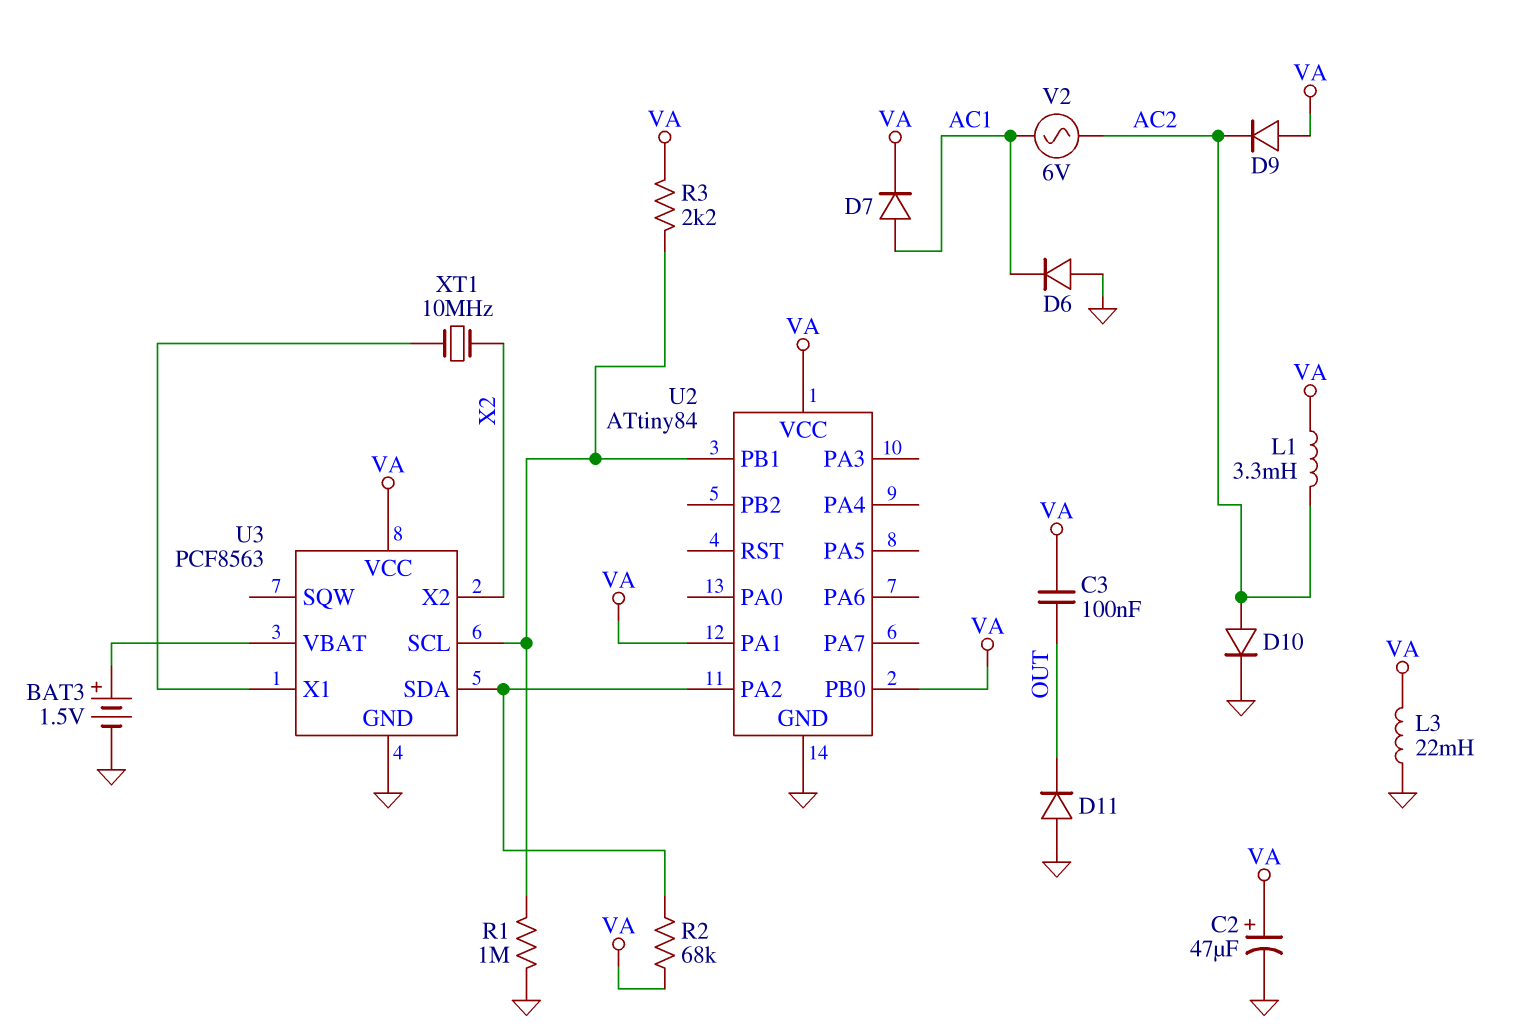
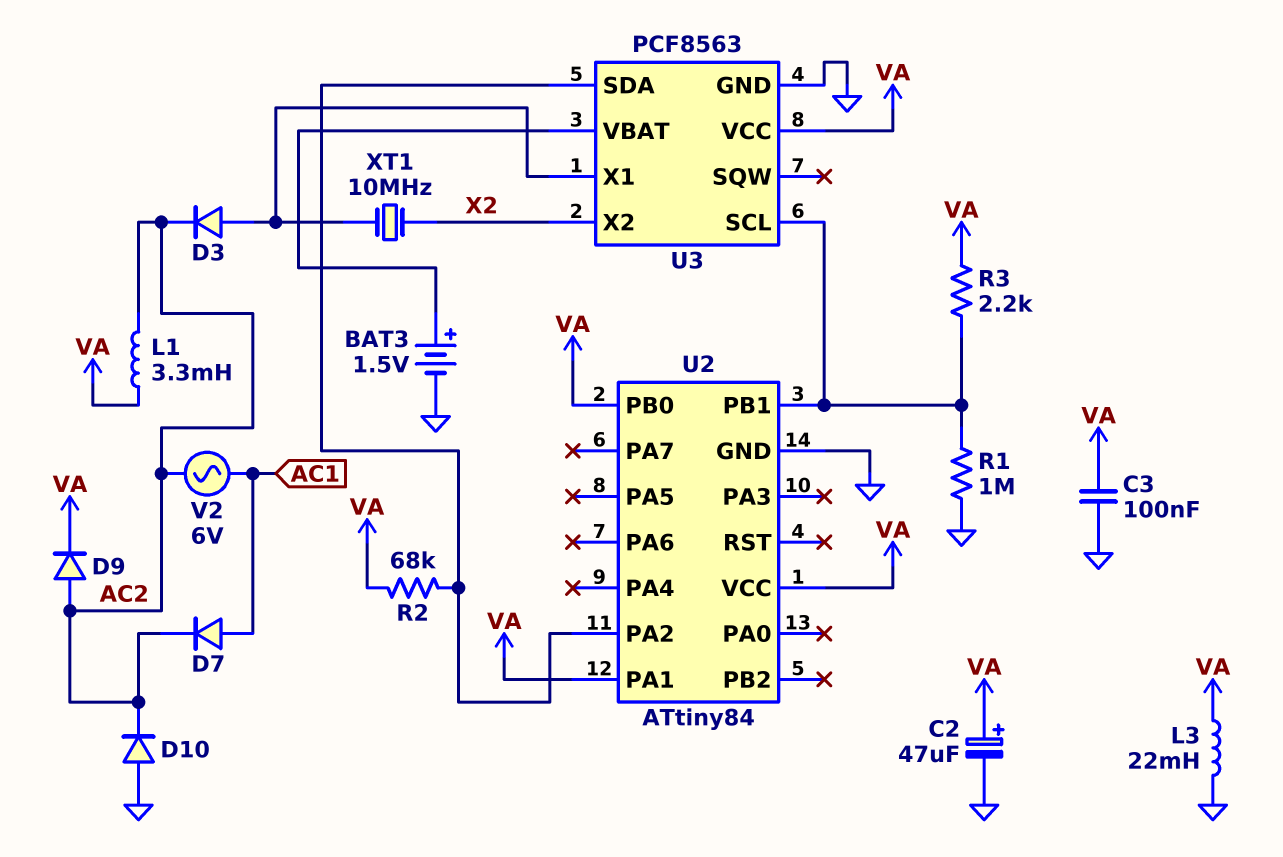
C3: 100nF (OUT, VA) -> 100nF (GND, VA)
D3: none -> diode (A U3/X1, K AC2)
D6: diode (A GND, K AC1) -> none
D7: diode (A AC1, K VA) -> diode (A AC1, K AC2)
D9: diode (A VA, K AC2) -> diode (A AC2, K VA)
D10: diode (A AC2, K GND) -> diode (A GND, K AC2)
D11: diode (A GND, K OUT) -> none

